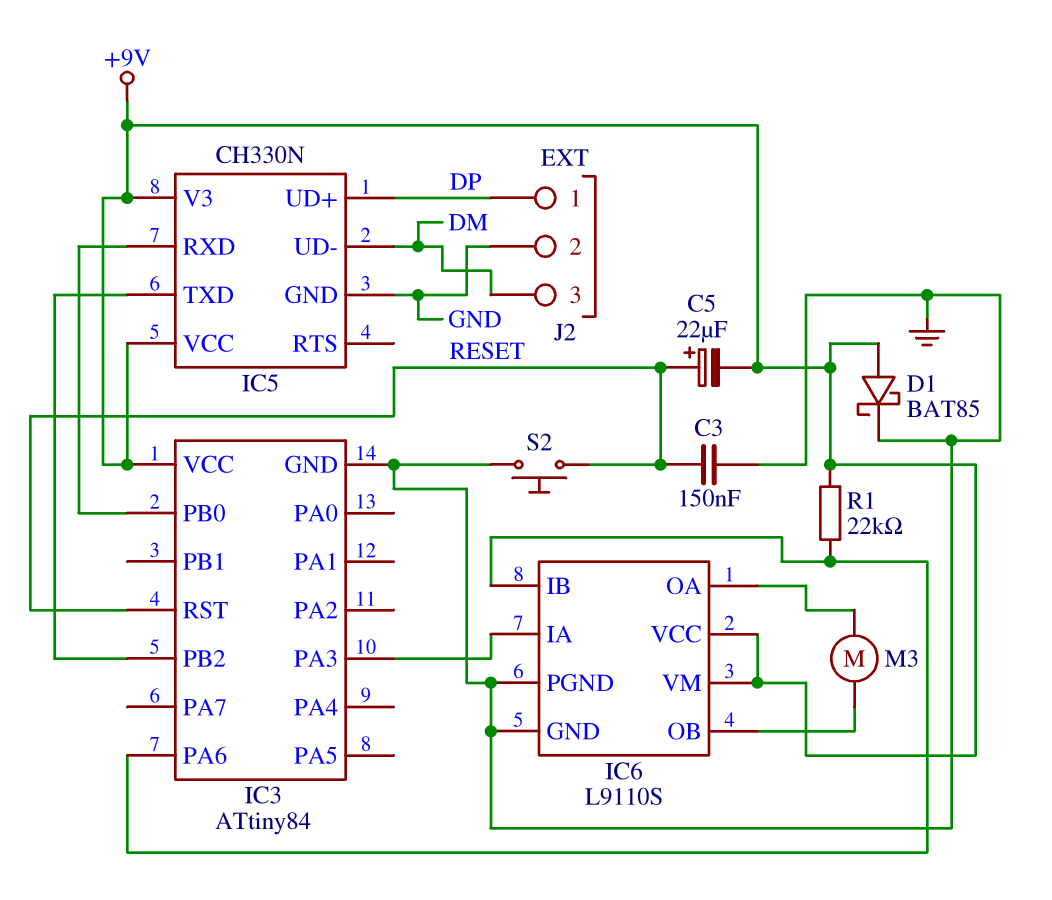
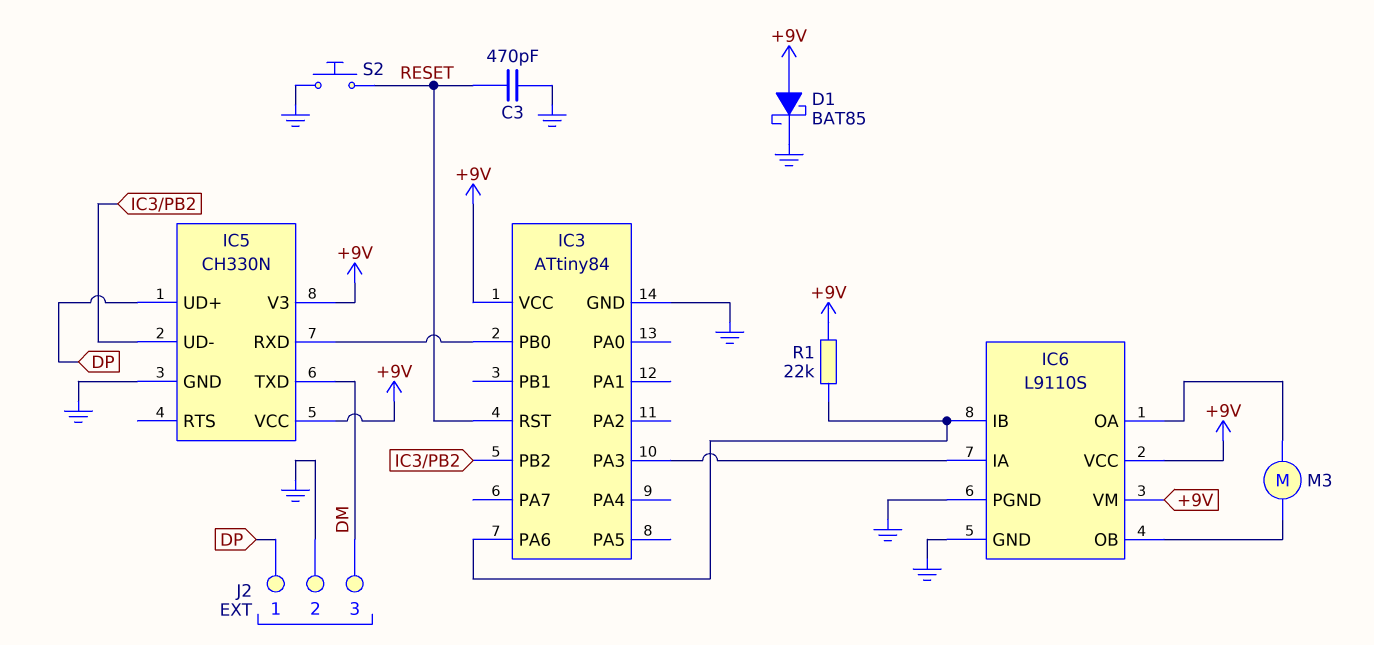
C3: 150nF (GND, RESET) -> 470pF (GND, RESET)
C5: 22uF (plus RESET, minus +9V) -> none
IC5 pin TXD: IC3/PB2 -> DM
IC5 pin UD-: DM -> IC3/PB2

